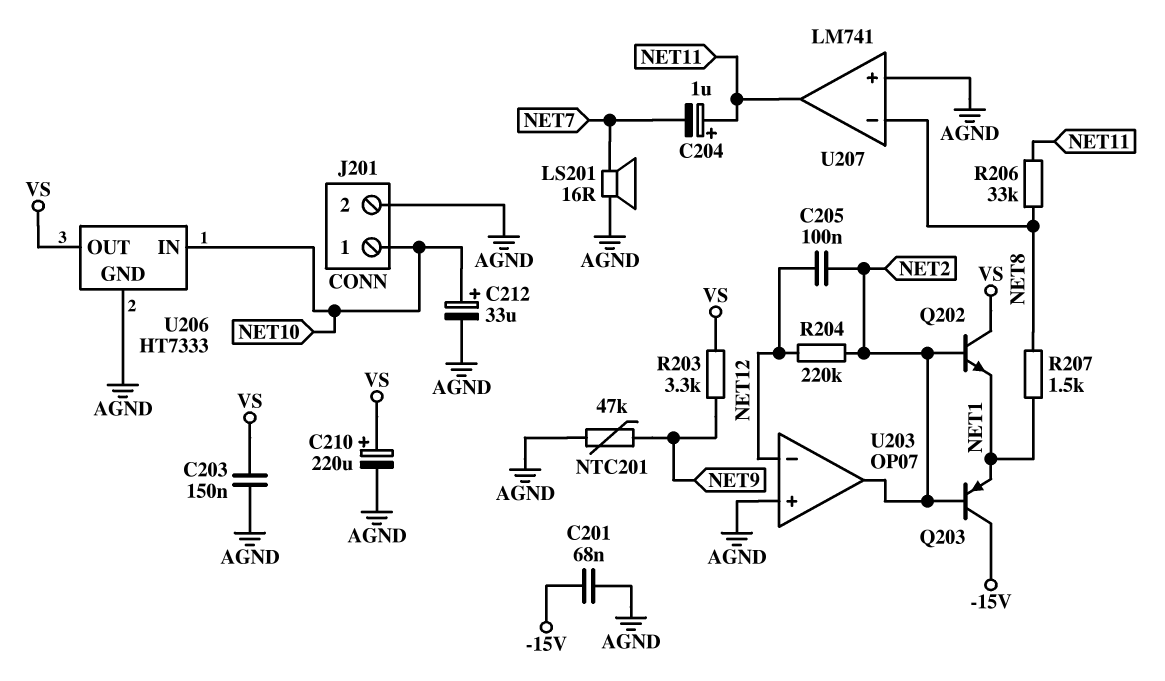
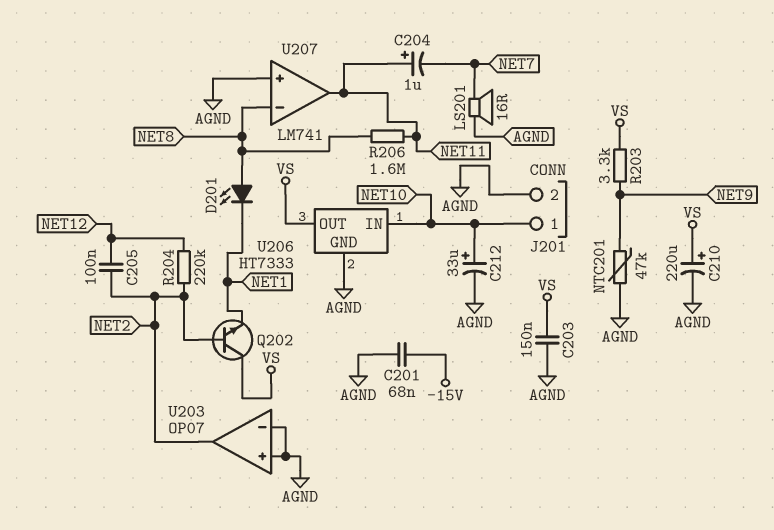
D201: none -> LED (A NET8, K NET1)
Q203: PNP (B NET2, C -15V, E NET1) -> none
R206: 33k (NET8, NET11) -> 1.6M (NET8, NET11)
R207: 1.5k (NET1, NET8) -> none
U203 pin in-: NET12 -> AGND

